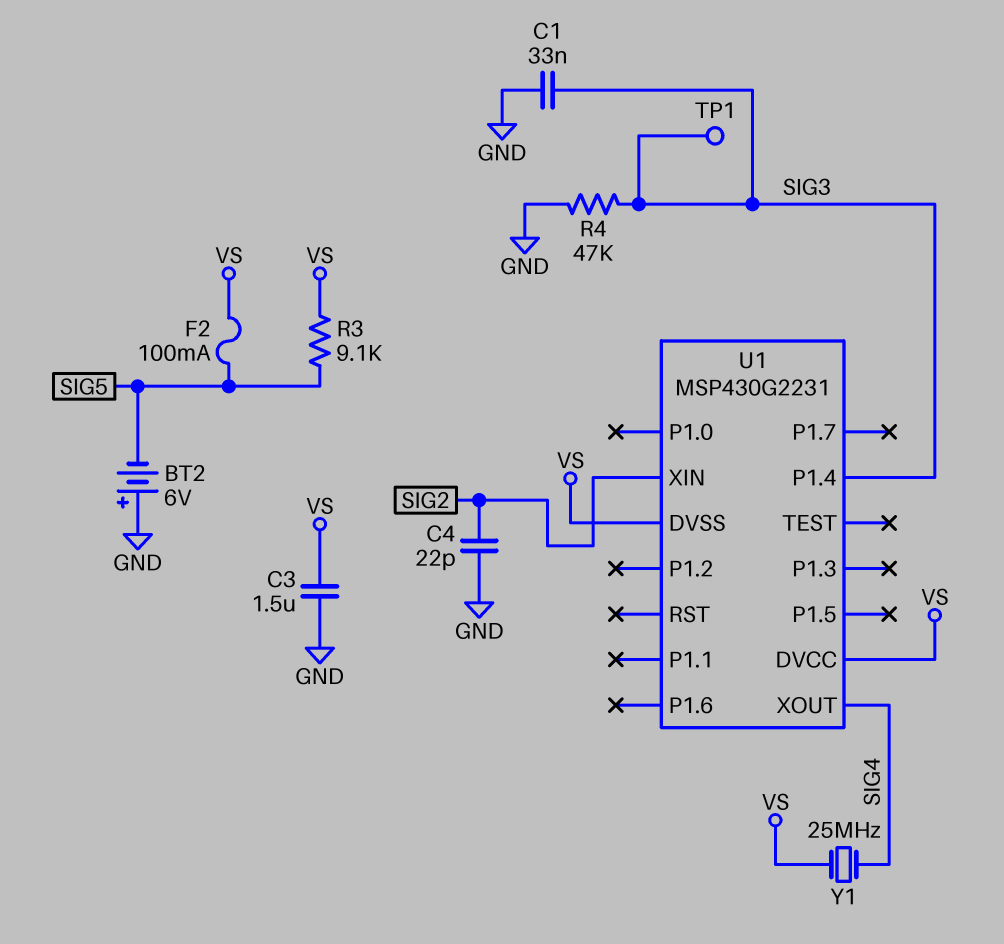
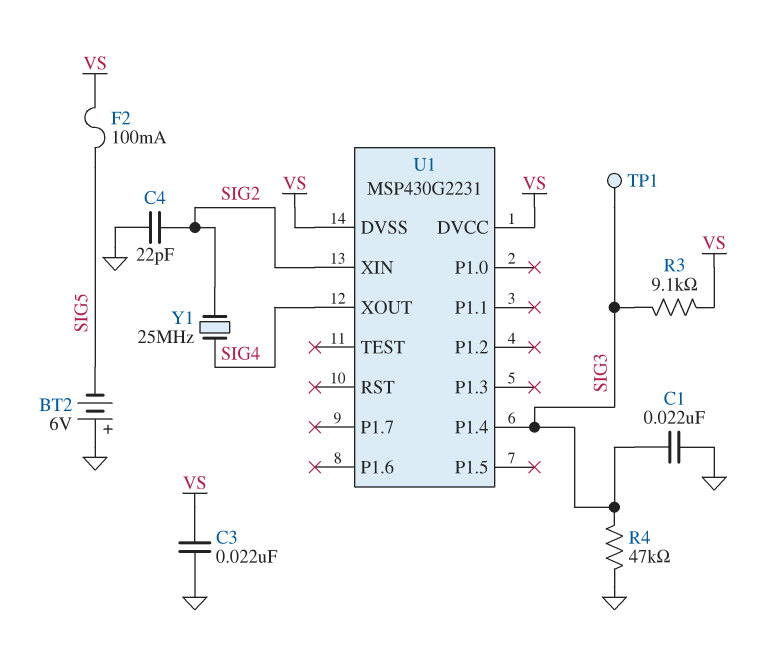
C1: 33nF (GND, SIG3) -> 22nF (GND, SIG3)
C3: 1.5uF (GND, VS) -> 22nF (GND, VS)
R3: 9.1k (SIG5, VS) -> 9.1k (SIG3, VS)
Y1: 25MHz (SIG4, VS) -> 25MHz (SIG2, SIG4)

